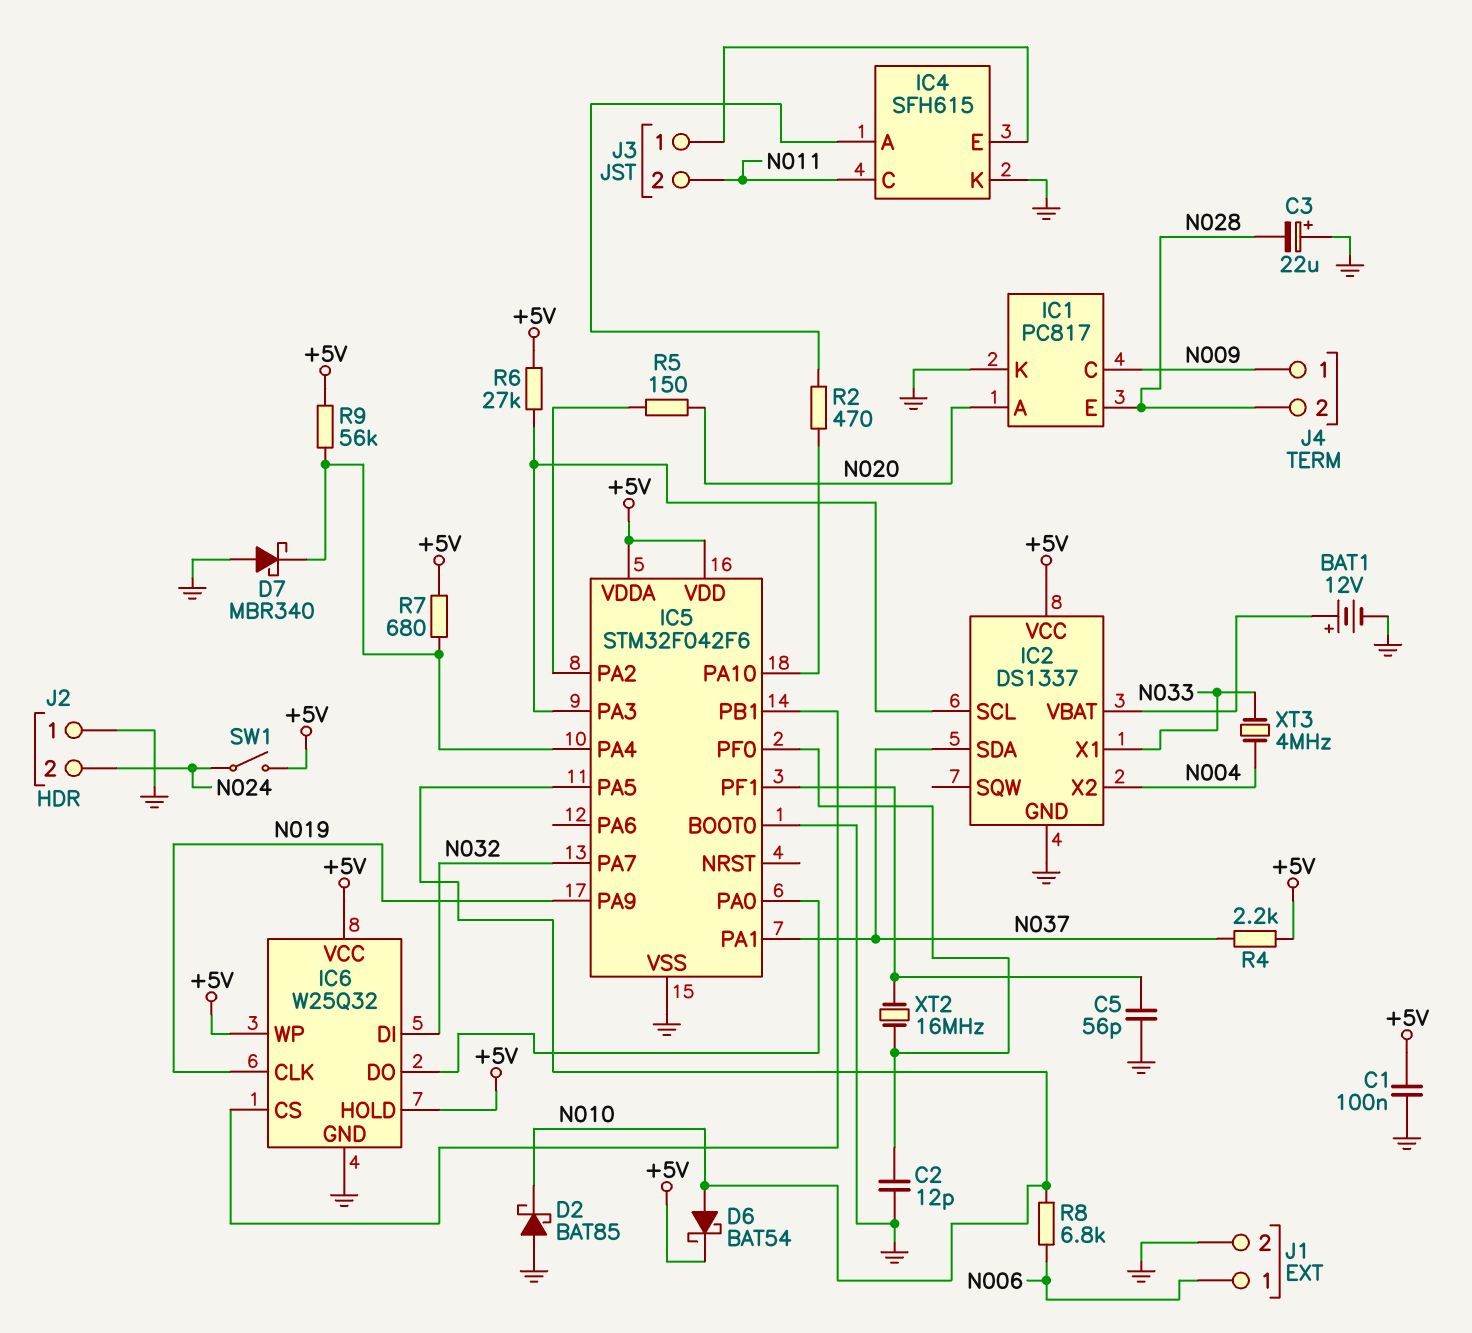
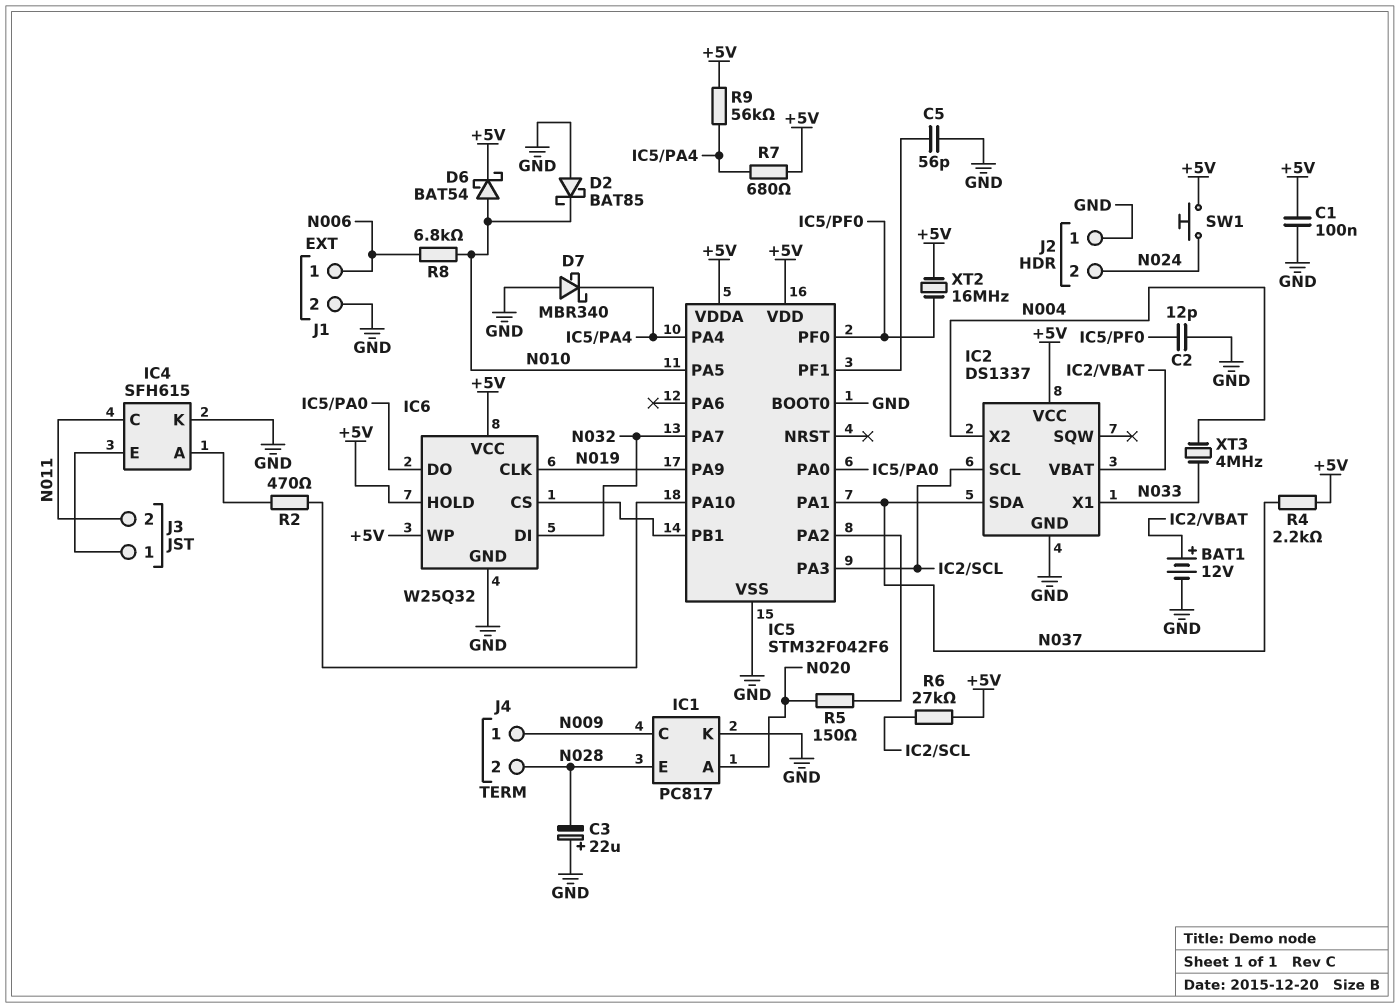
SW1: switch (+5V, N024) -> button (+5V, N024)
XT2: 16MHz (IC5/PF0, IC5/PF1) -> 16MHz (+5V, IC5/PF0)

